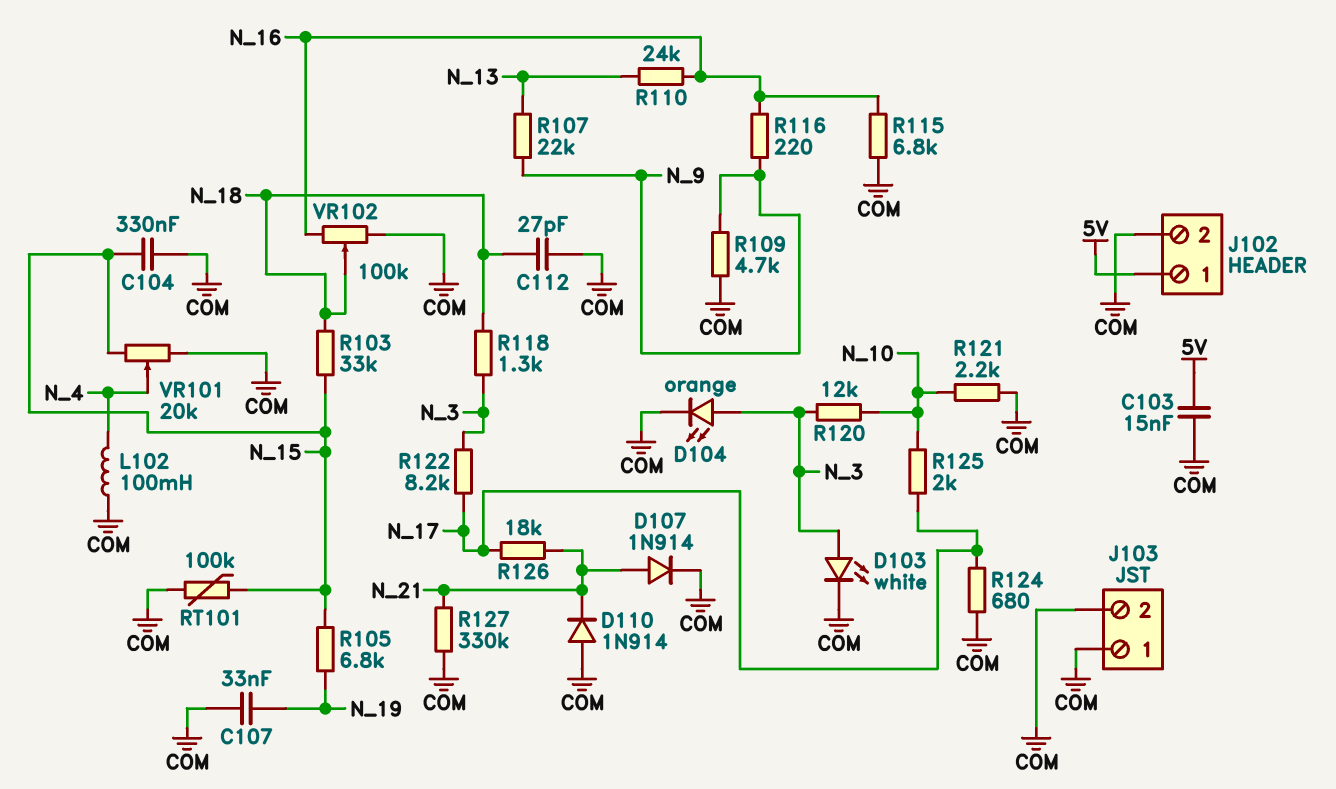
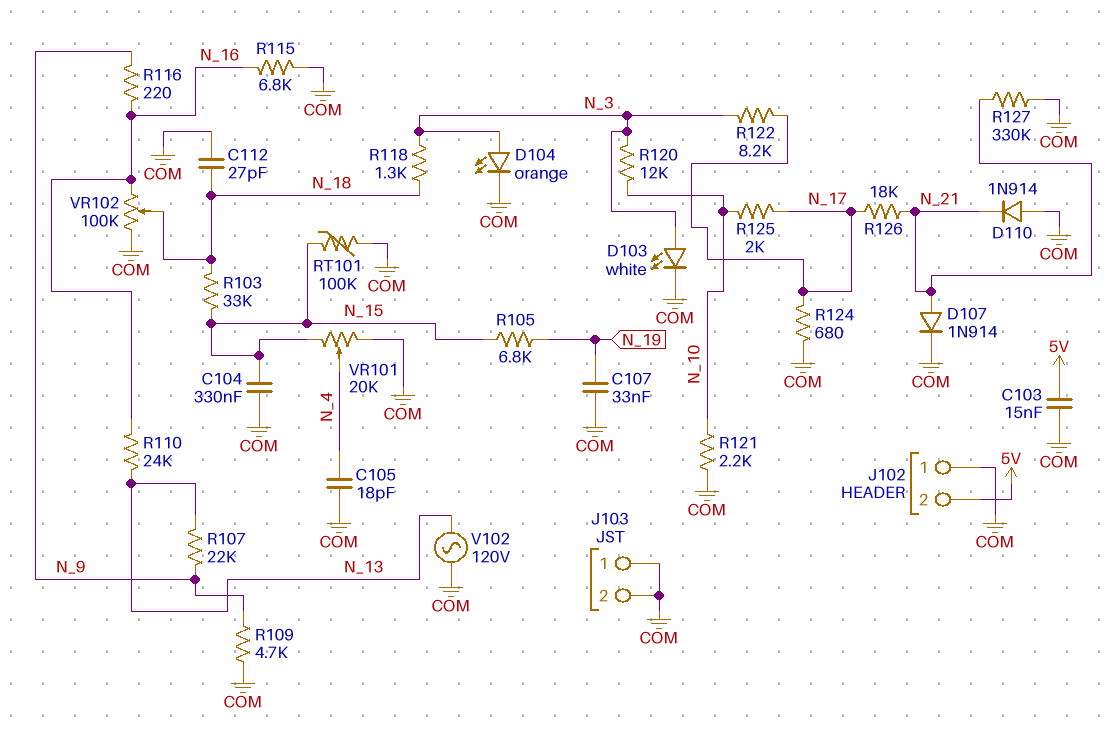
C105: none -> 18pF (COM, N_4)
J102 pin 1: 5V -> COM
J102 pin 2: COM -> 5V
L102: 100mH (COM, N_4) -> none
V102: none -> AC 120V (COM, N_13)

